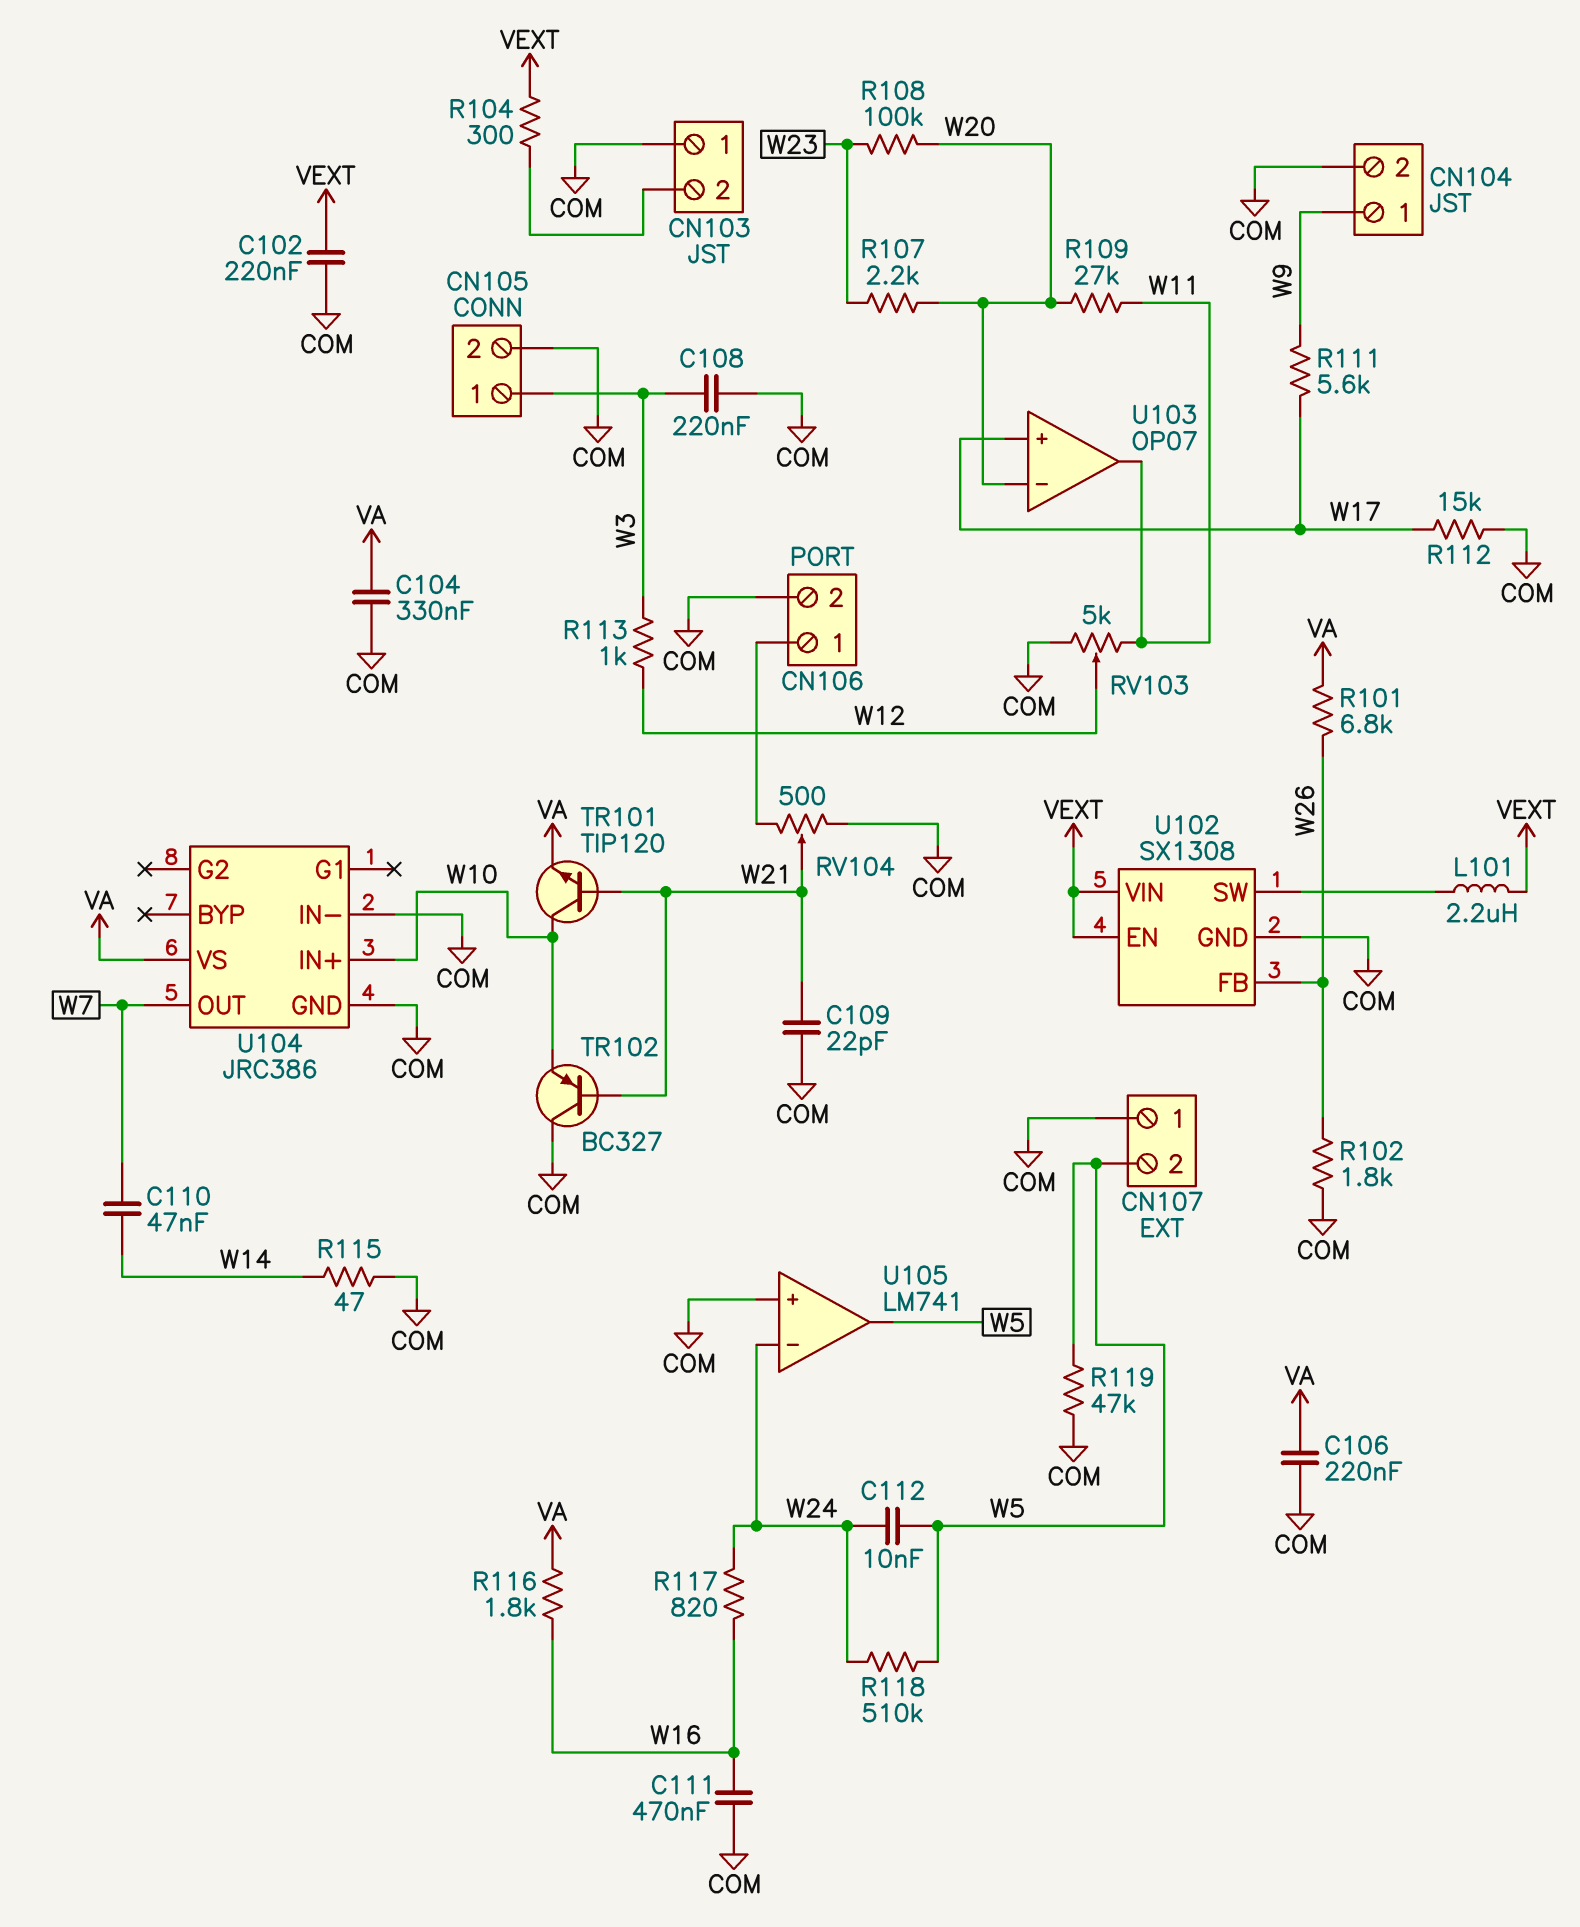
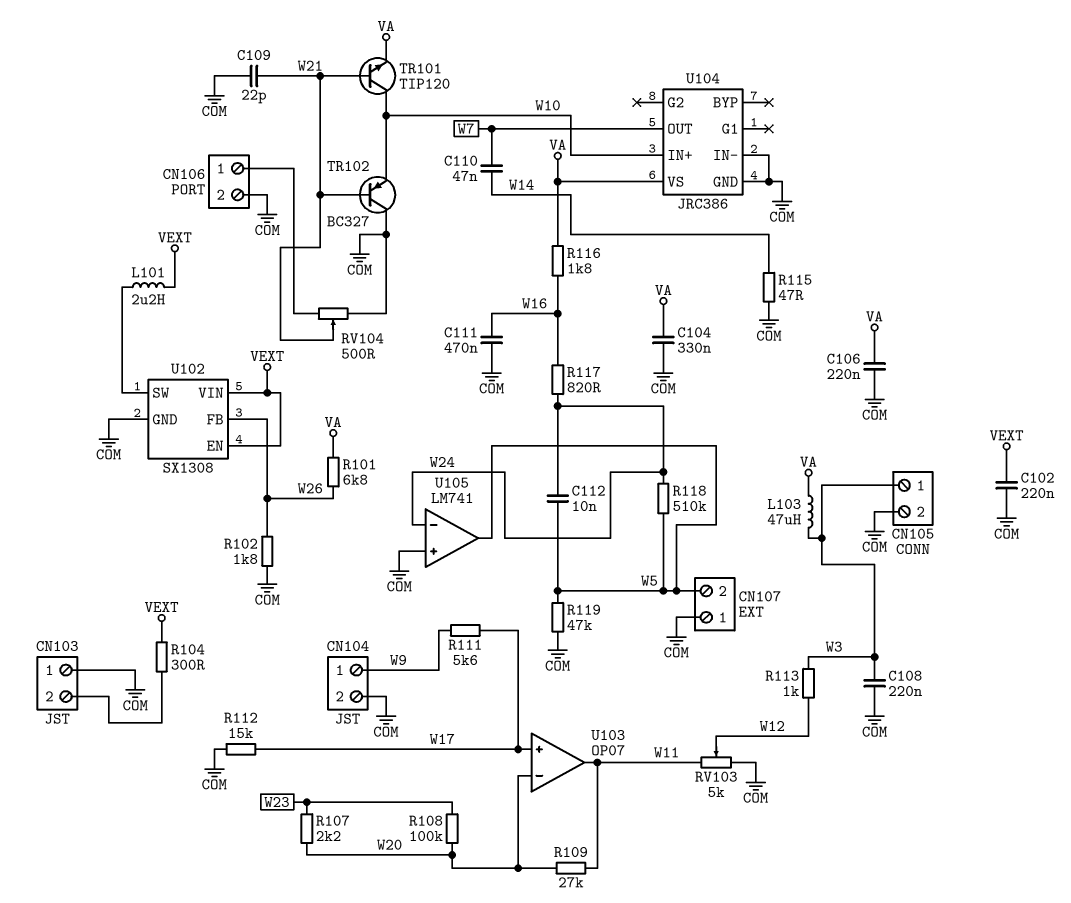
L103: none -> 47uH (VA, W3)

